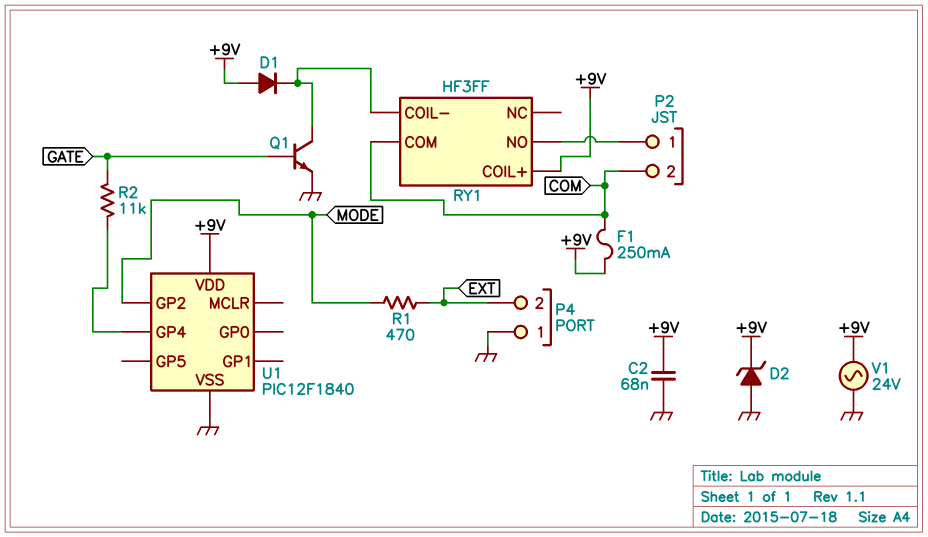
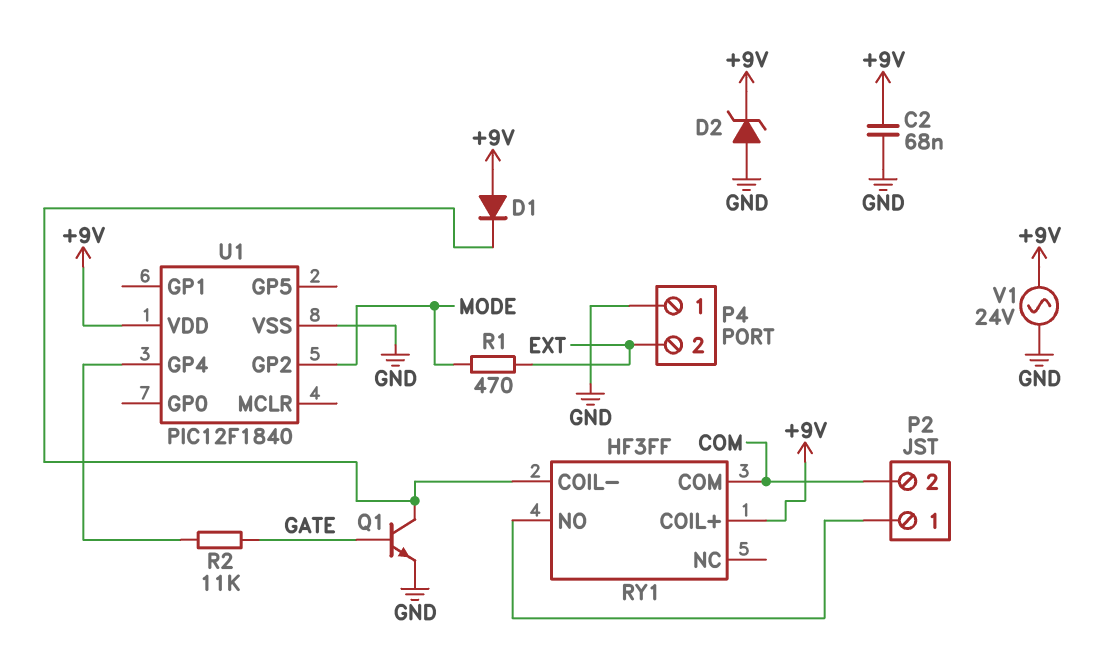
F1: 250mA (+9V, COM) -> none

